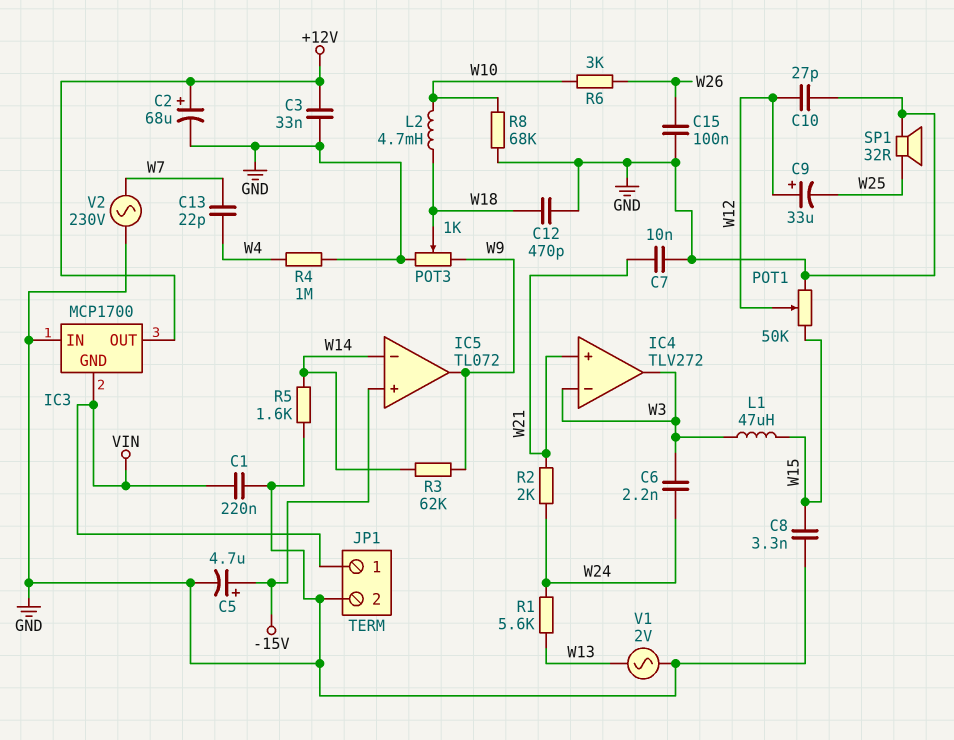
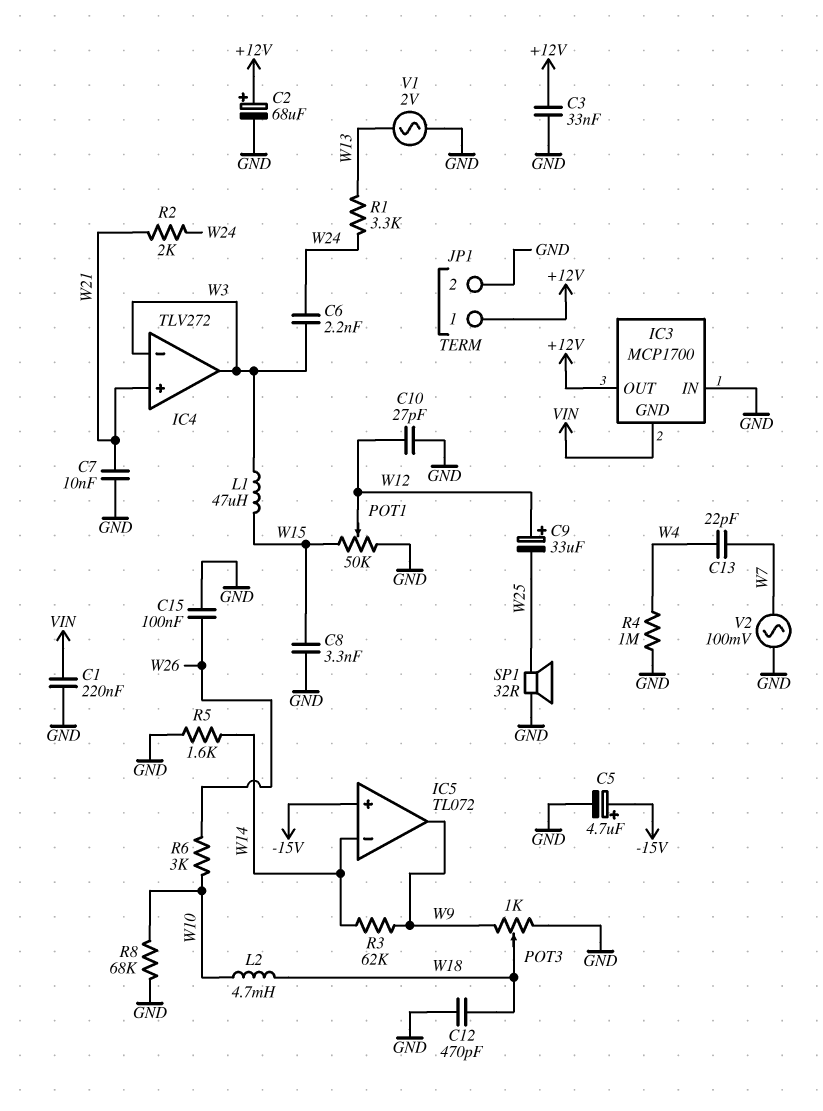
JP1 pin 1: VIN -> +12V
R1: 5.6k (W13, W24) -> 3.3k (W13, W24)
V2: AC 230V (GND, W7) -> AC 100mV (GND, W7)

